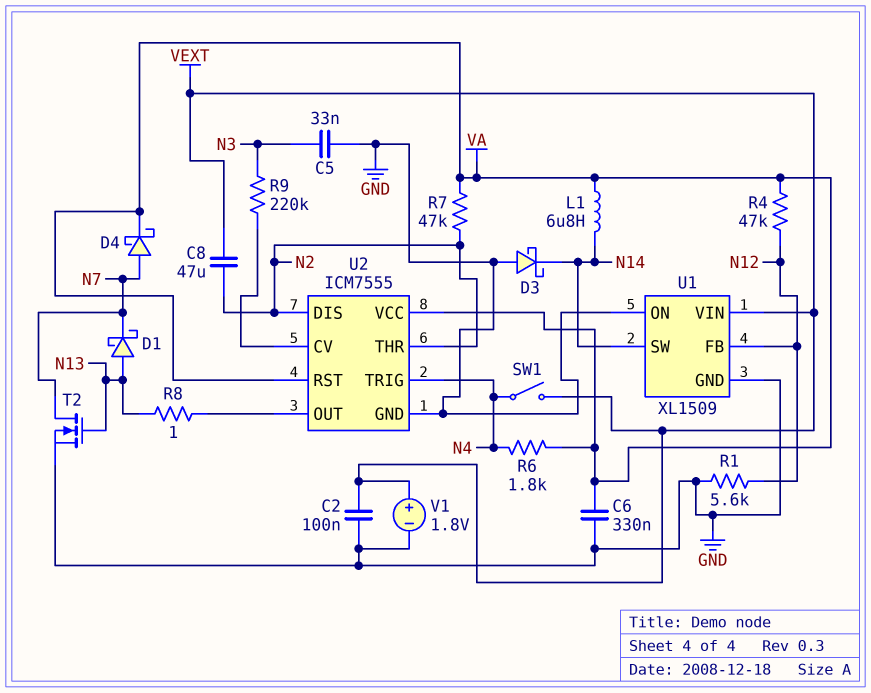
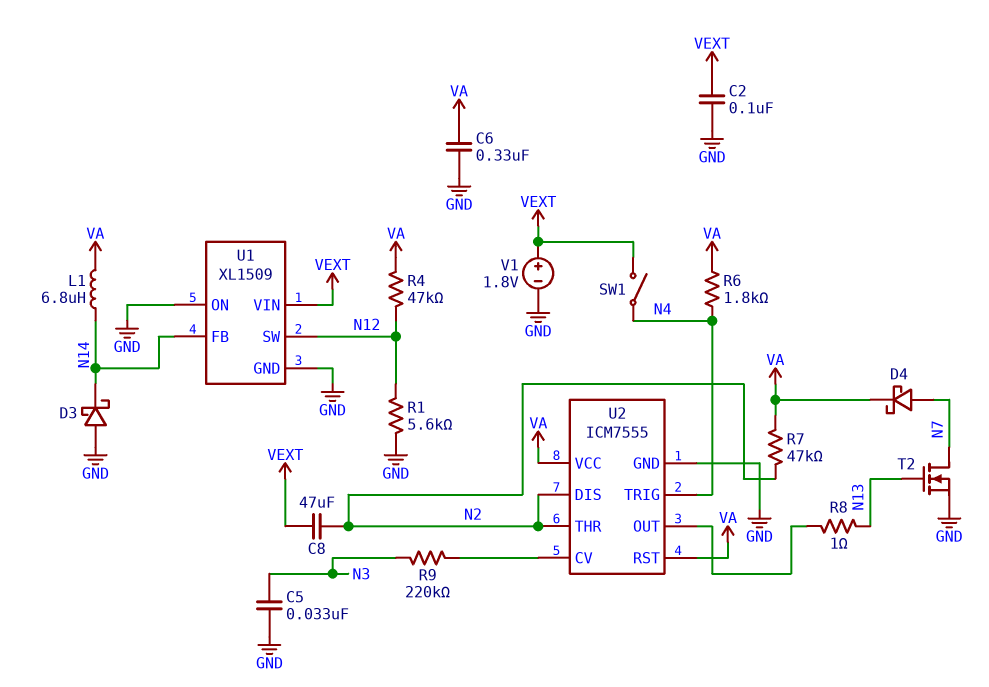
D1: schottky (A N13, K N7) -> none
U1 pin FB: N12 -> N14
U1 pin SW: N14 -> N12

